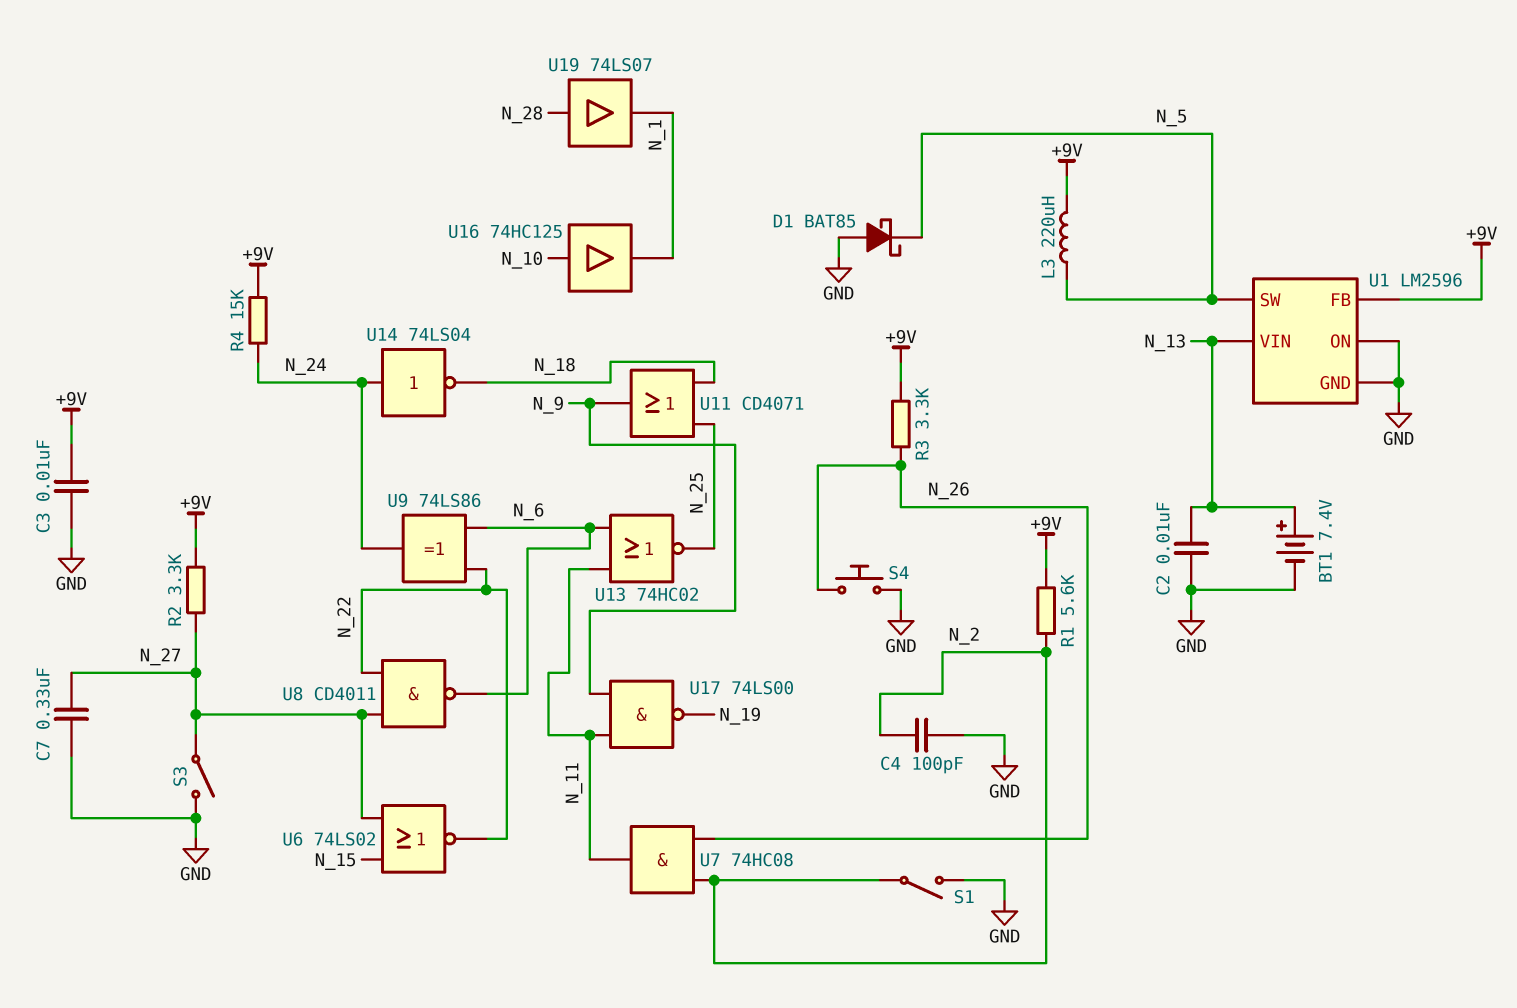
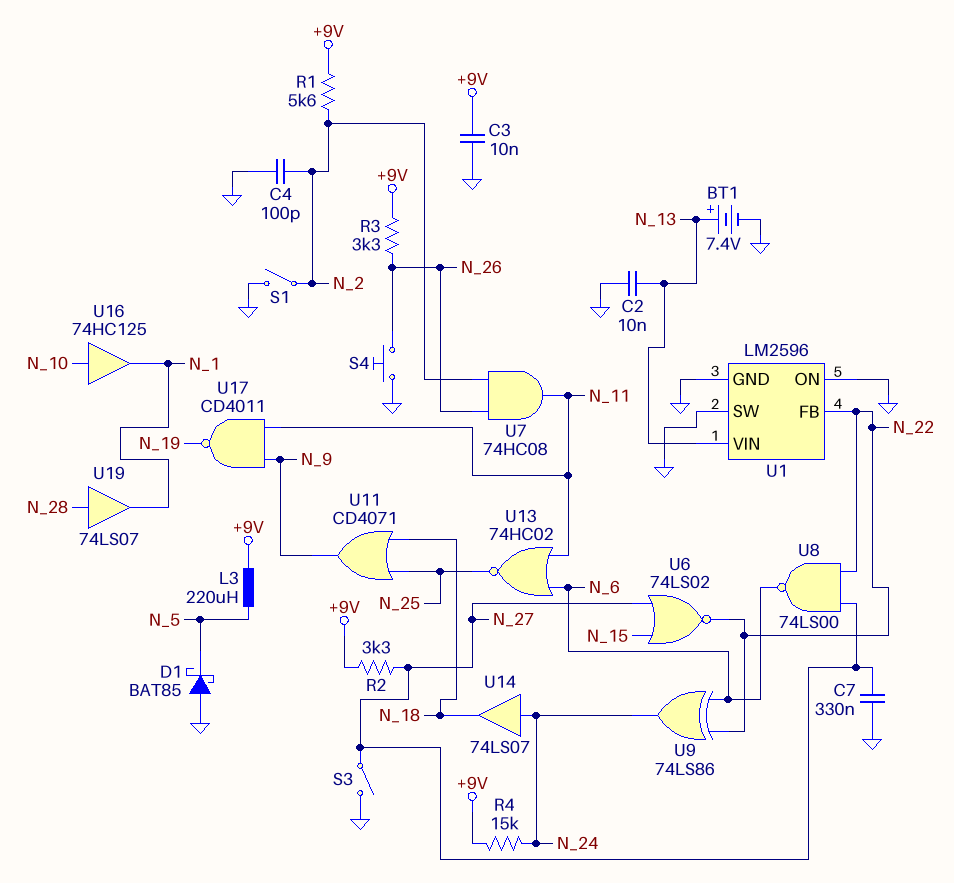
U1 pin FB: +9V -> N_22
U1 pin SW: N_5 -> GND
U8: NAND CD4011 (in N_22, in N_27, out N_6) -> NAND 74LS00 (in N_22, in N_27, out N_6)
U14: NOT 74LS04 (in N_24, out N_18) -> buffer 74LS07 (in N_24, out N_18)
U17: NAND 74LS00 (in N_9, in N_11, out N_19) -> NAND CD4011 (in N_9, in N_11, out N_19)

